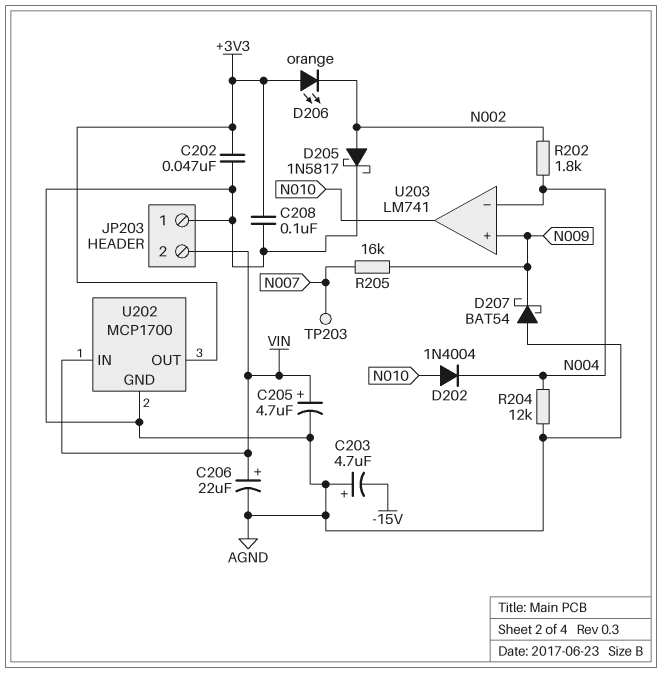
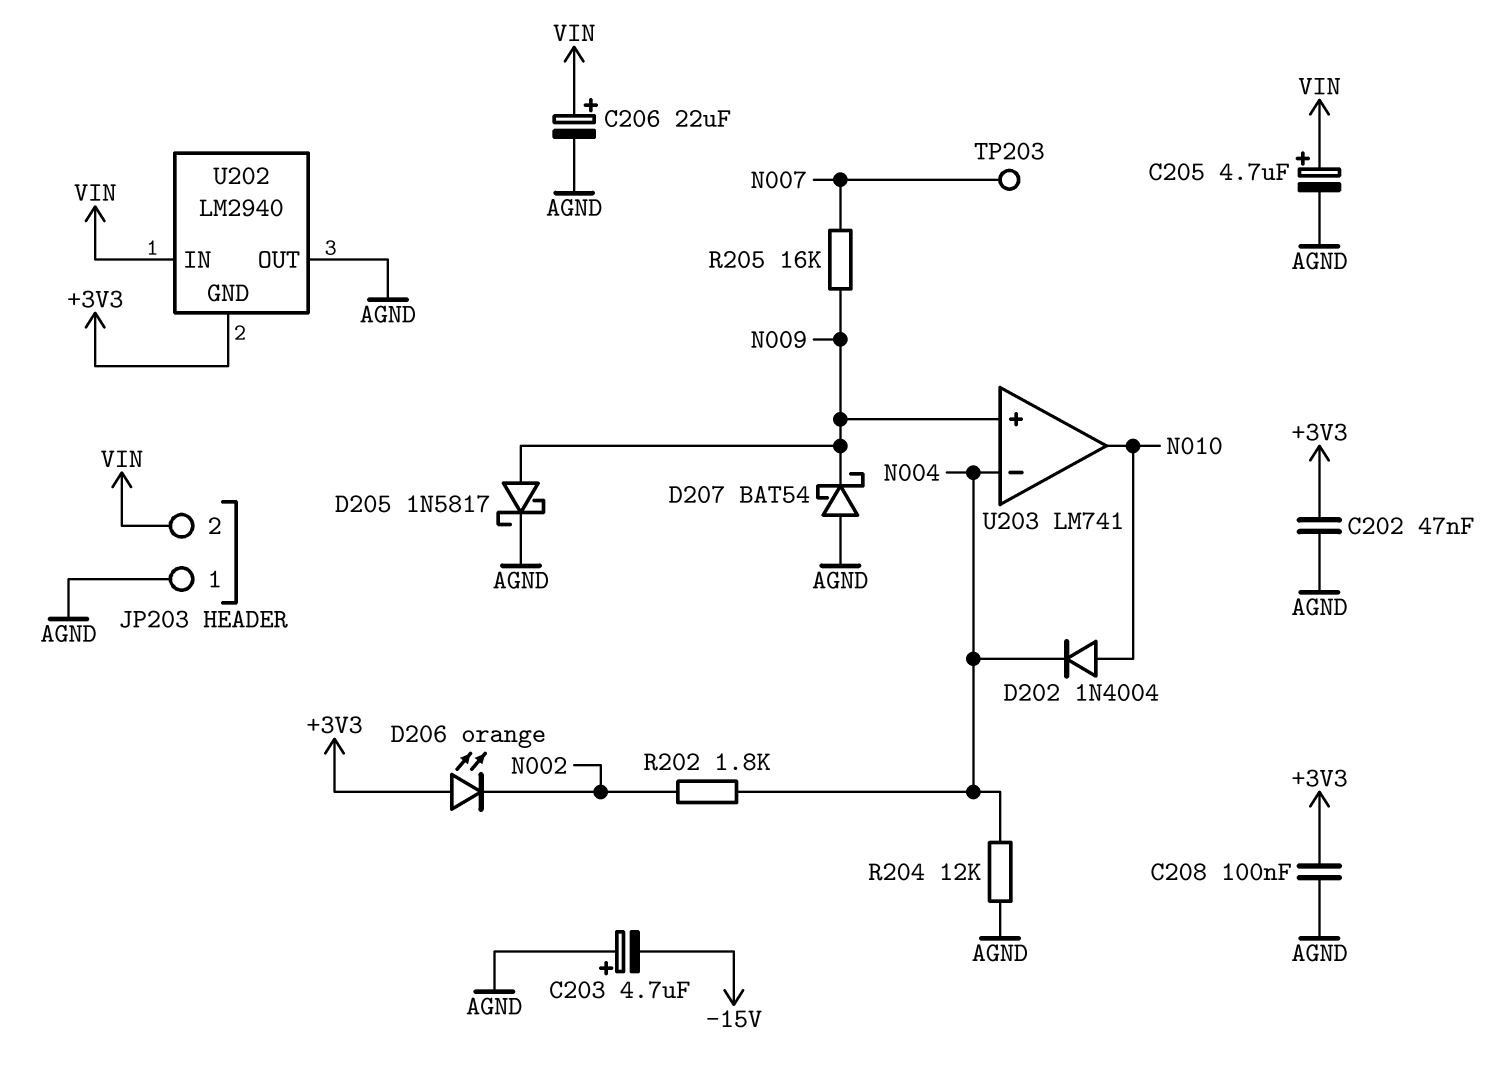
D205: schottky 1N5817 (A N002, K AGND) -> schottky 1N5817 (A N009, K AGND)
U202: MCP1700 -> LM2940
U202 pin GND: AGND -> +3V3
U202 pin OUT: +3V3 -> AGND

